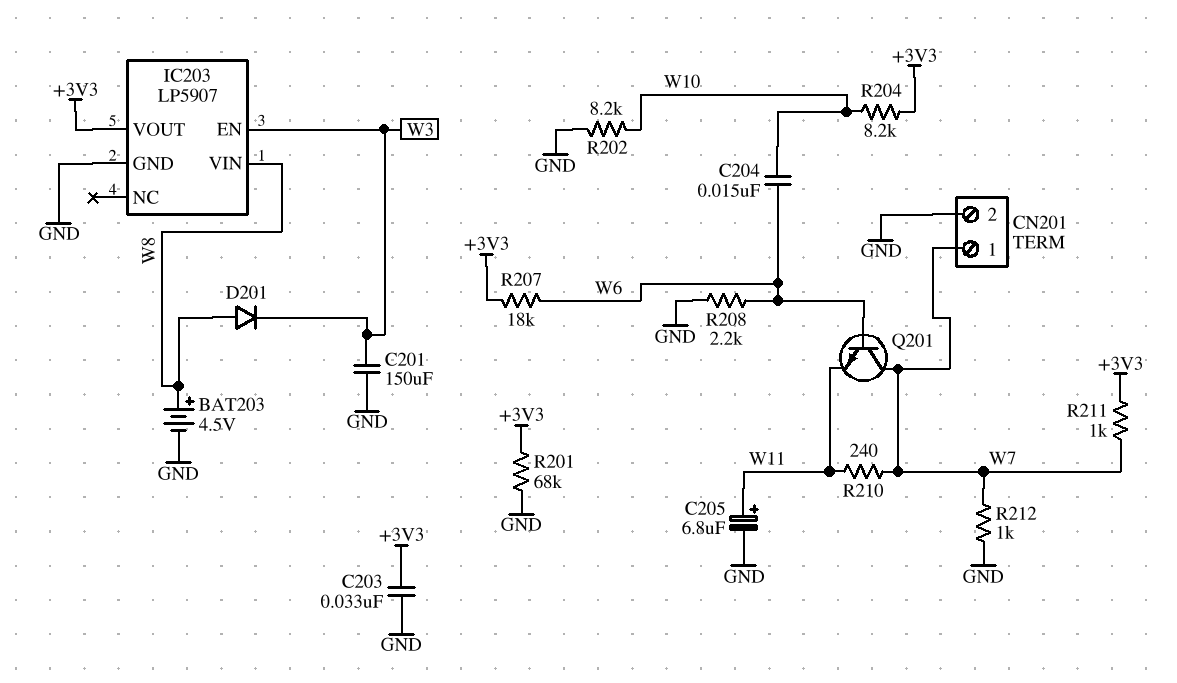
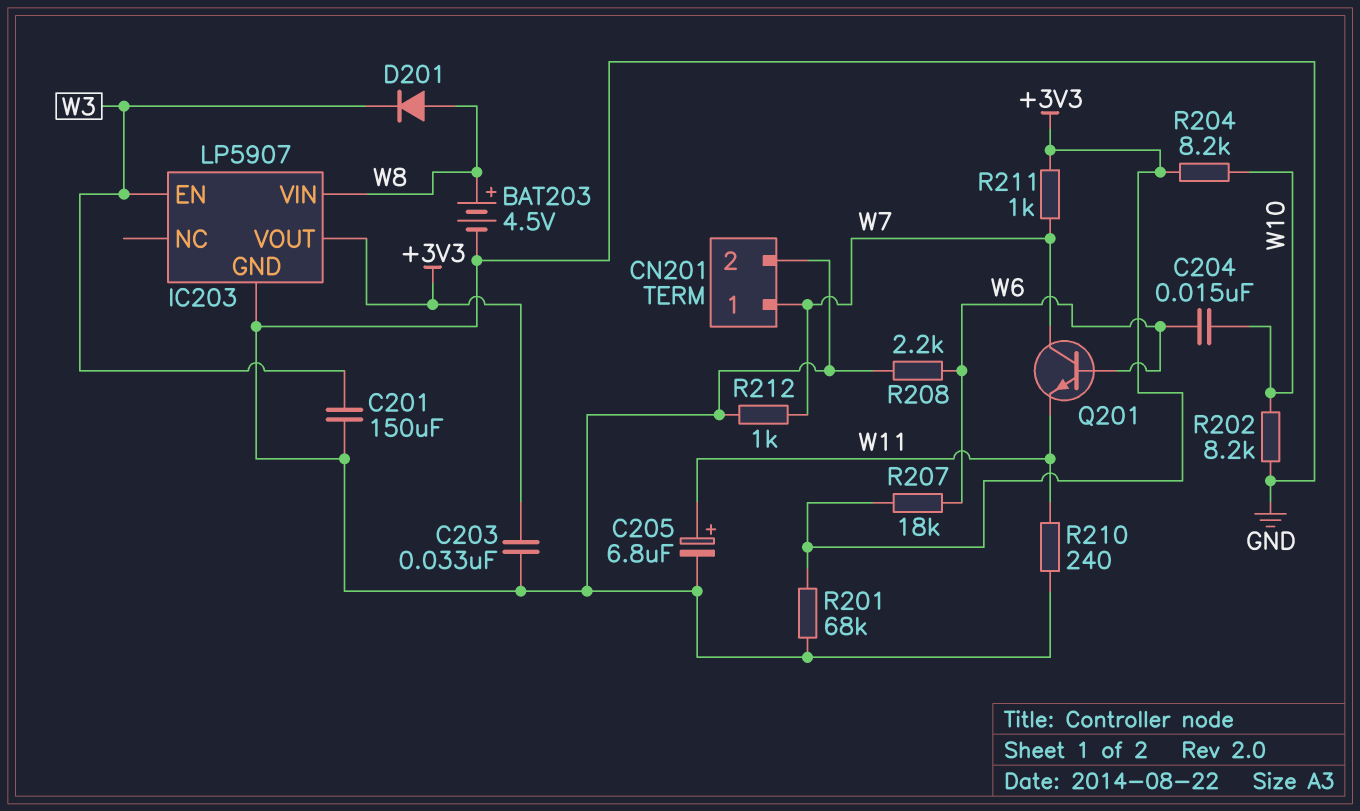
R210: 240 (W7, W11) -> 240 (GND, W11)

